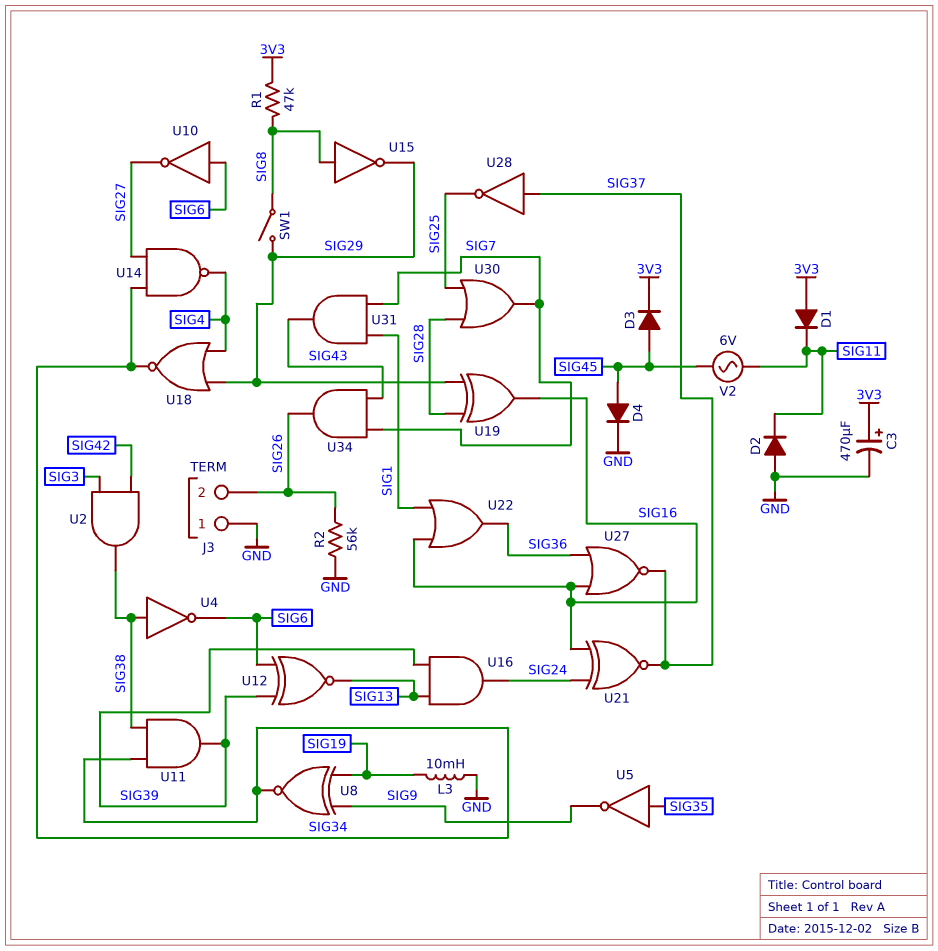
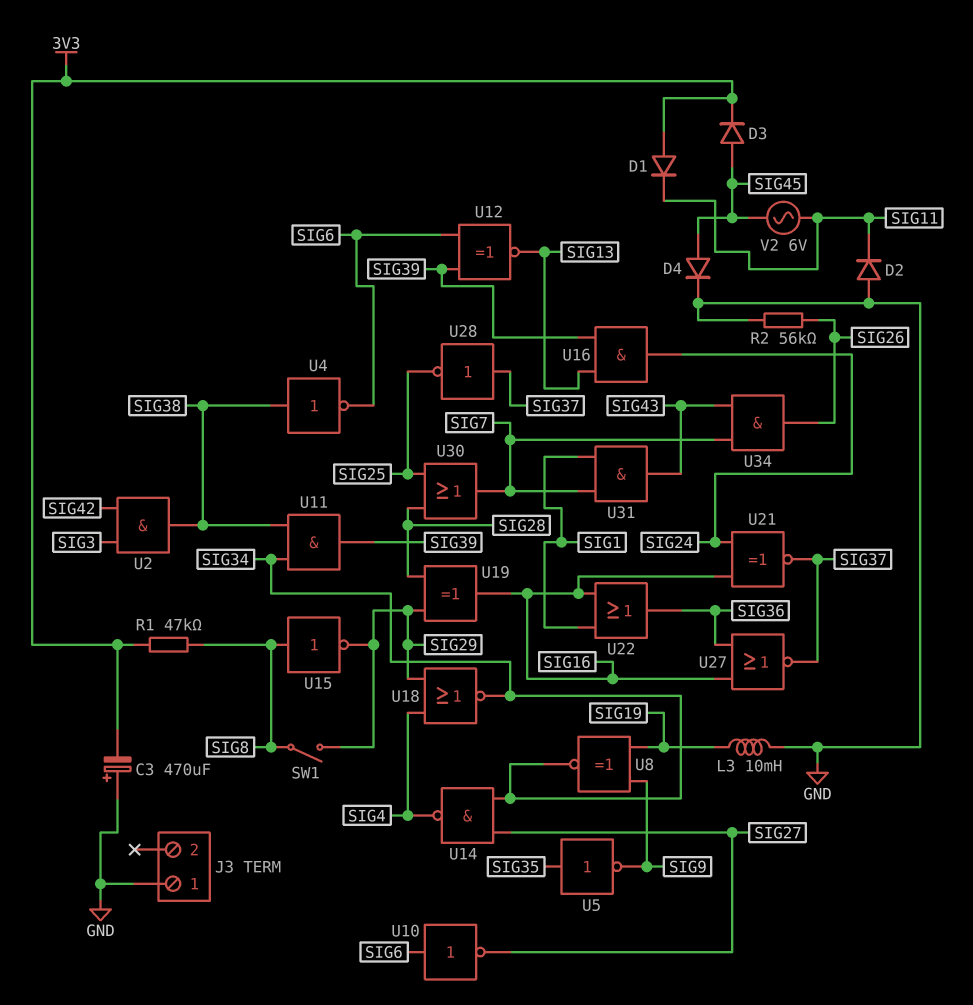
C3: 470uF (plus 3V3, minus GND) -> 470uF (plus GND, minus 3V3)
J3 pin 2: SIG26 -> none

